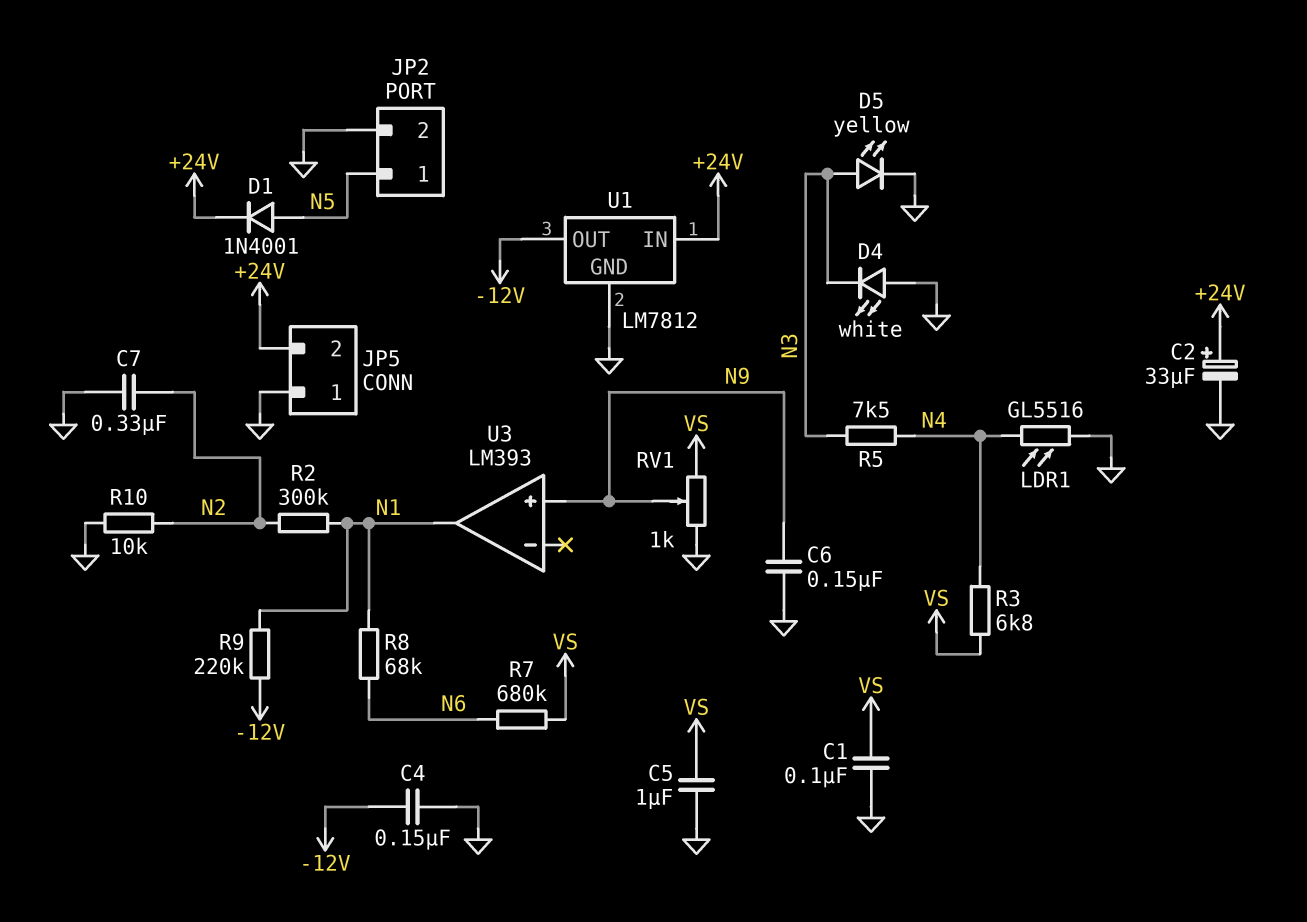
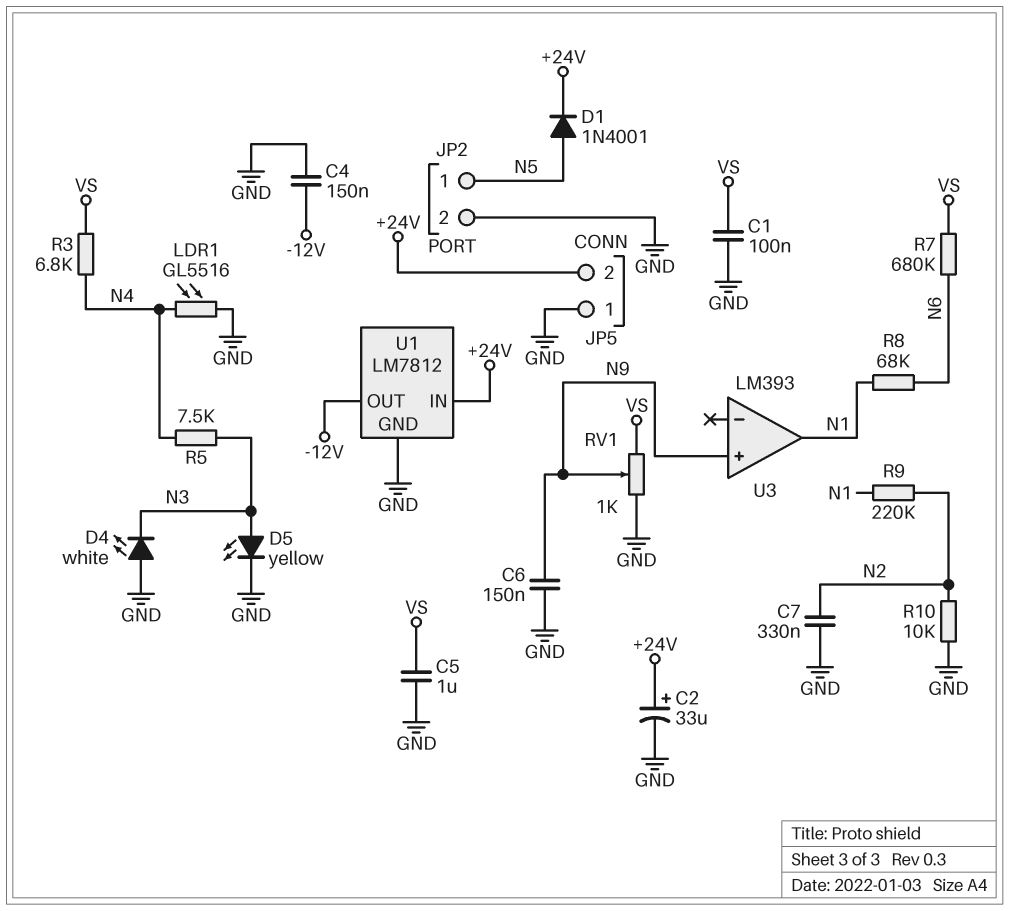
R2: 300k (N1, N2) -> none
R9: 220k (-12V, N1) -> 220k (N1, N2)

